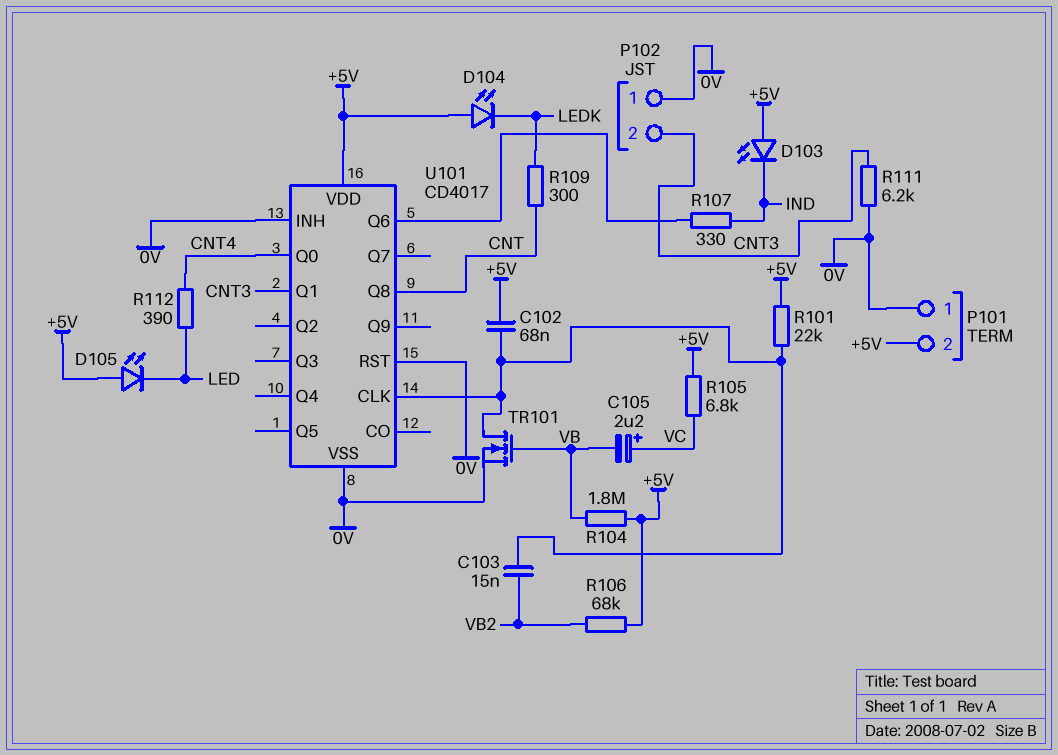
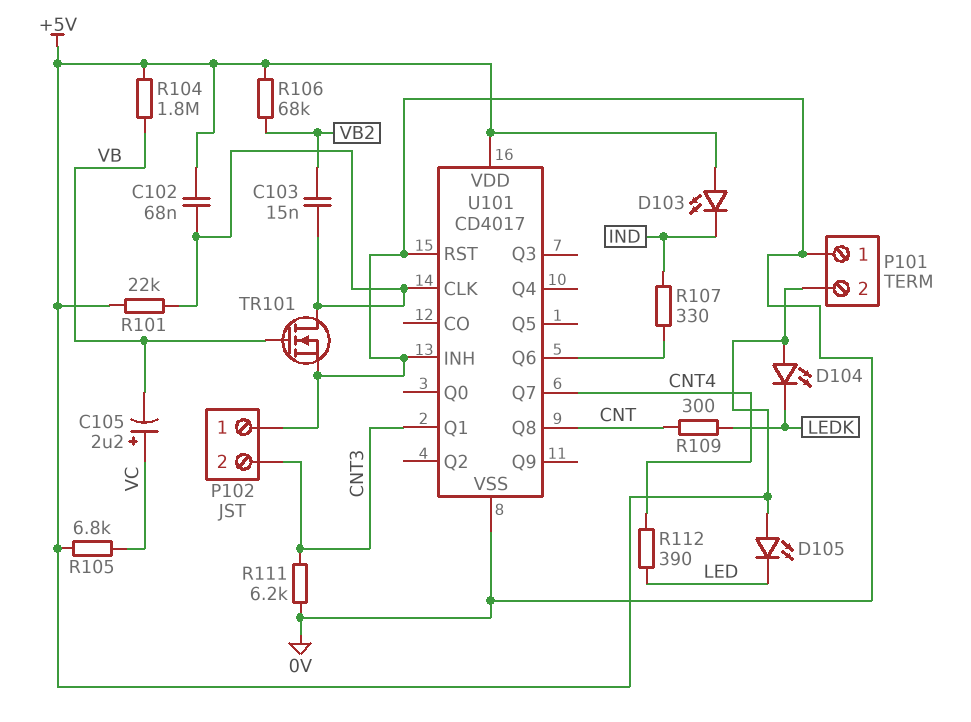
U101 pin Q0: CNT4 -> none
U101 pin Q7: none -> CNT4

